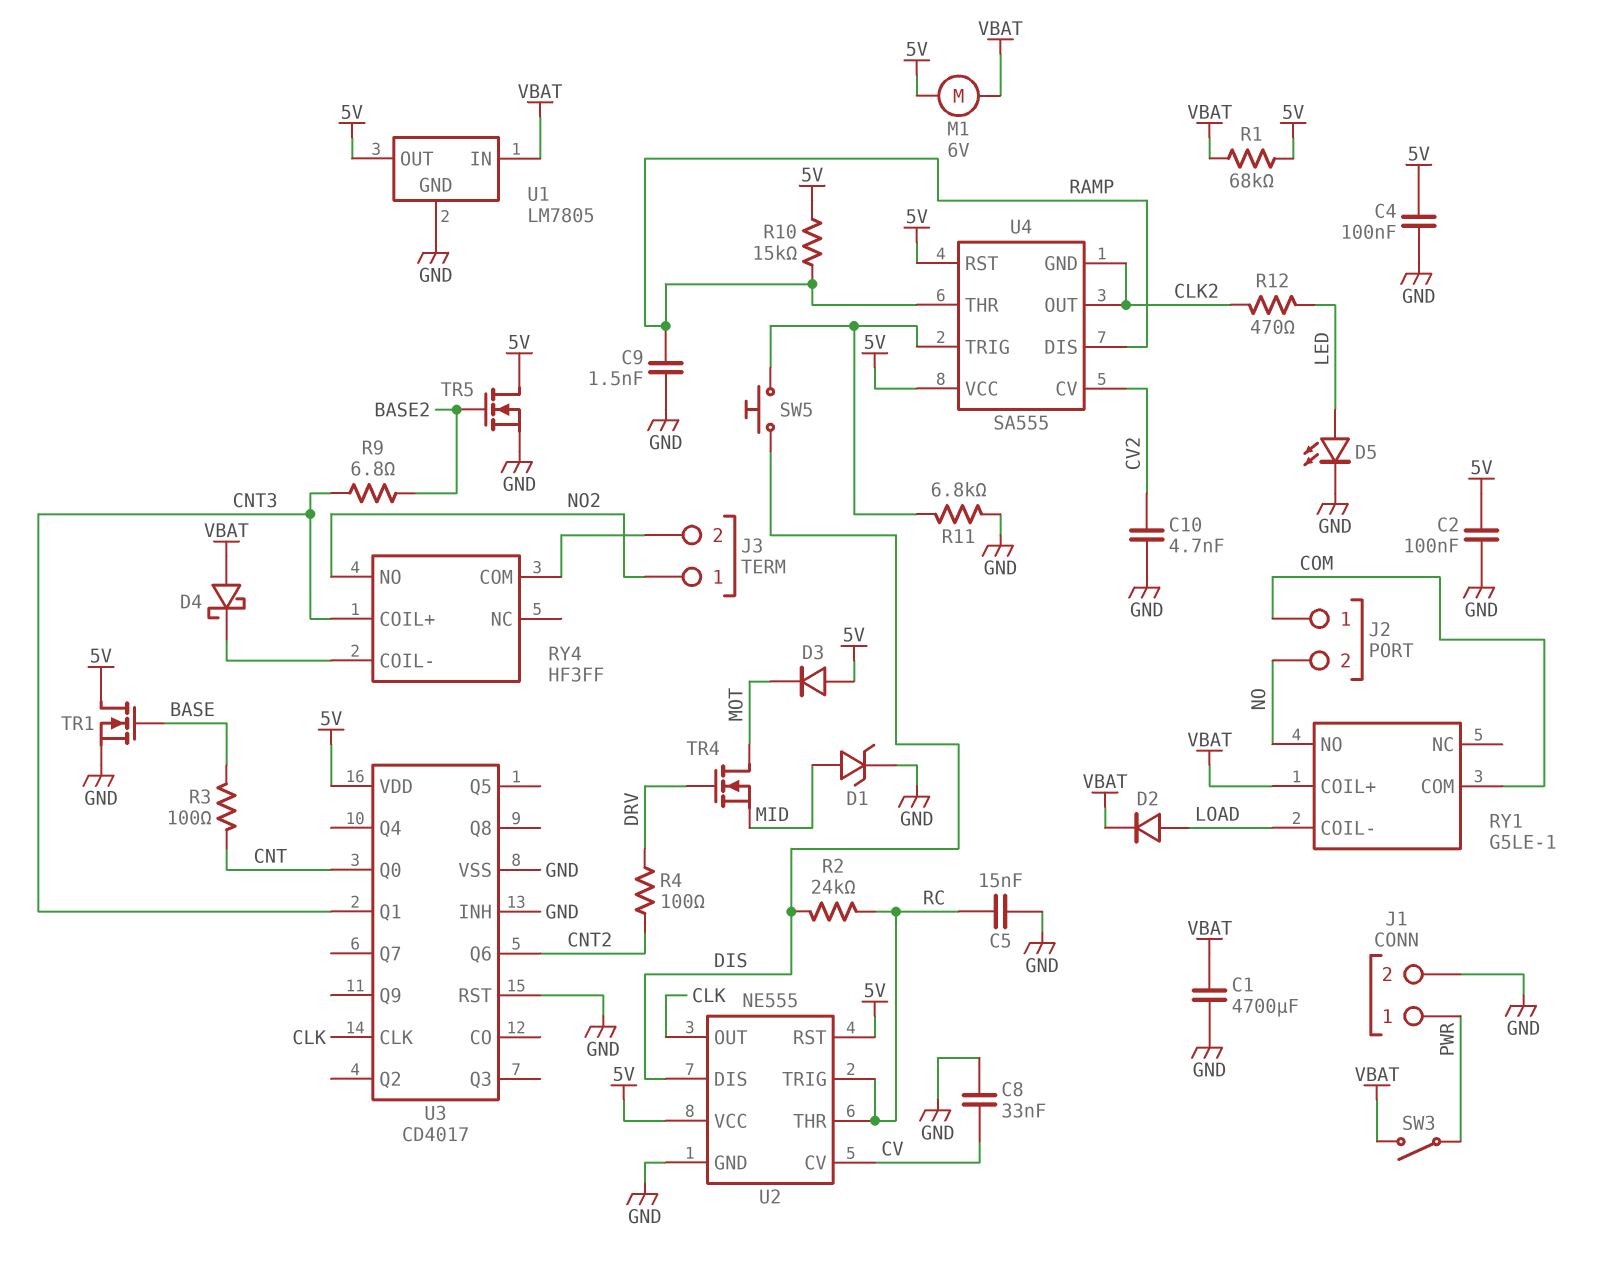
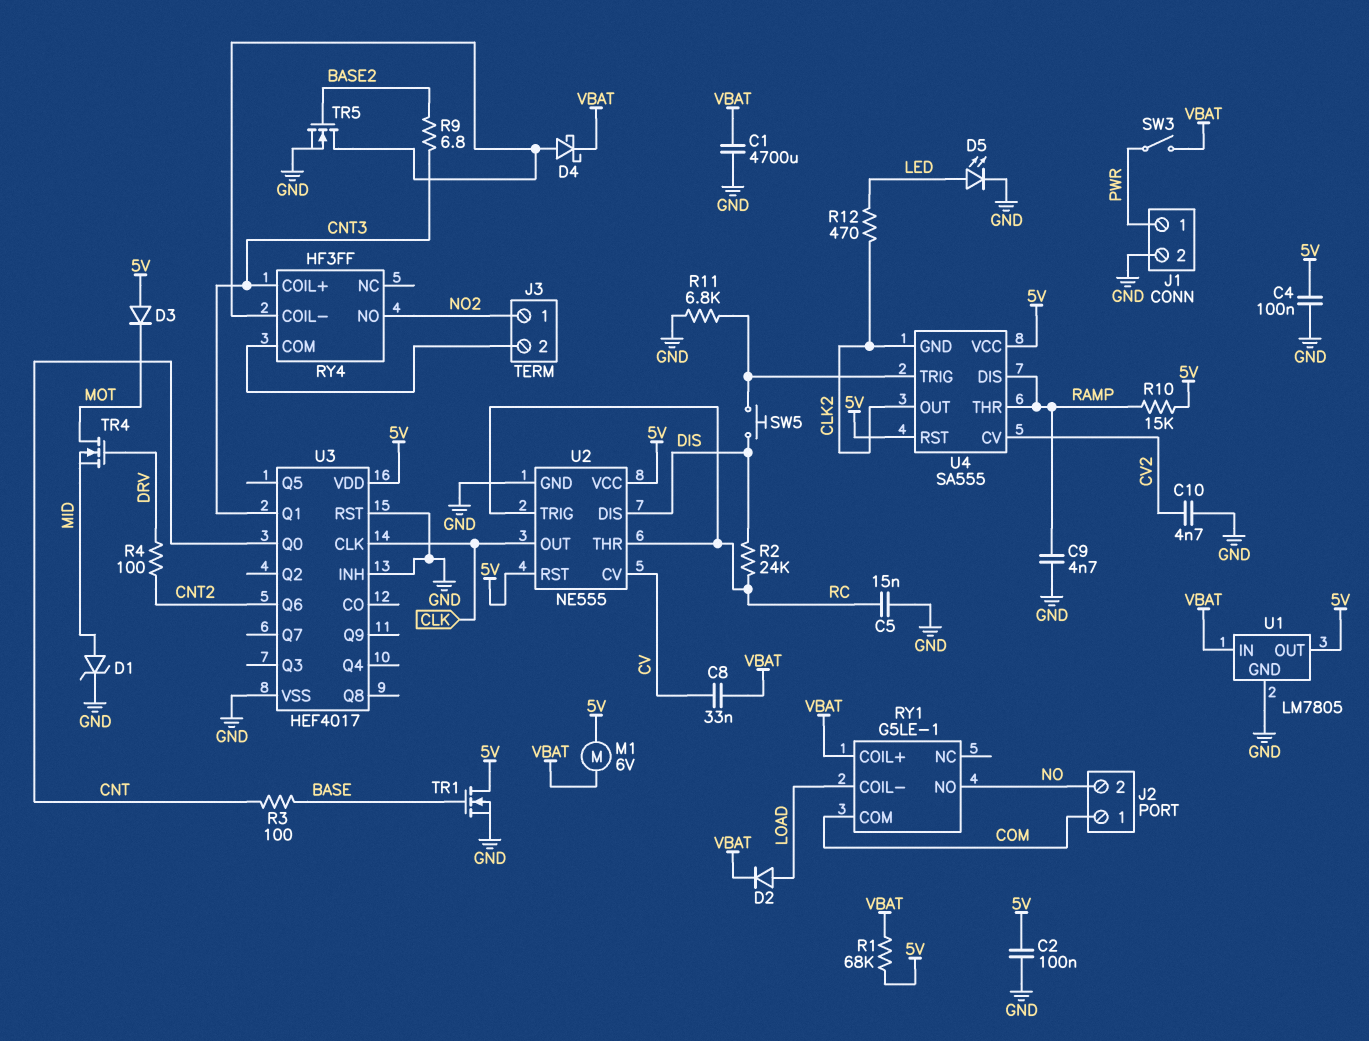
C8: 33nF (CV, GND) -> 33nF (CV, VBAT)
C9: 1.5nF (GND, RAMP) -> 4.7nF (GND, RAMP)
D4: schottky (A VBAT, K RY4/COIL-) -> schottky (A RY4/COIL-, K VBAT)
TR5: NMOS (G BASE2, D 5V, S GND) -> NMOS (G BASE2, D RY4/COIL-, S GND)
U3: CD4017 -> HEF4017

